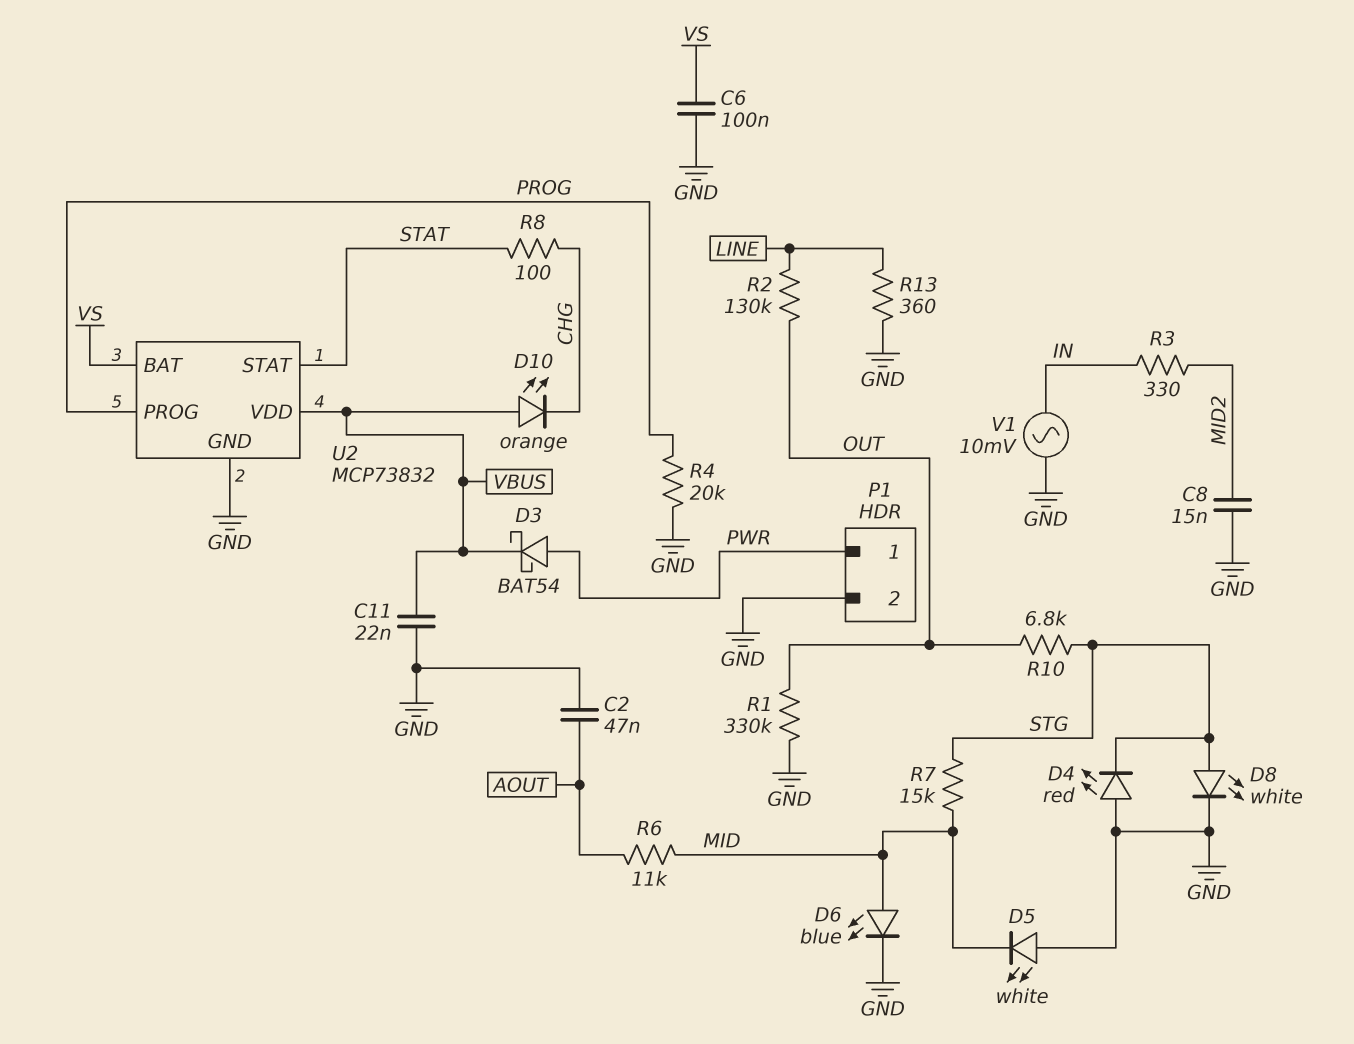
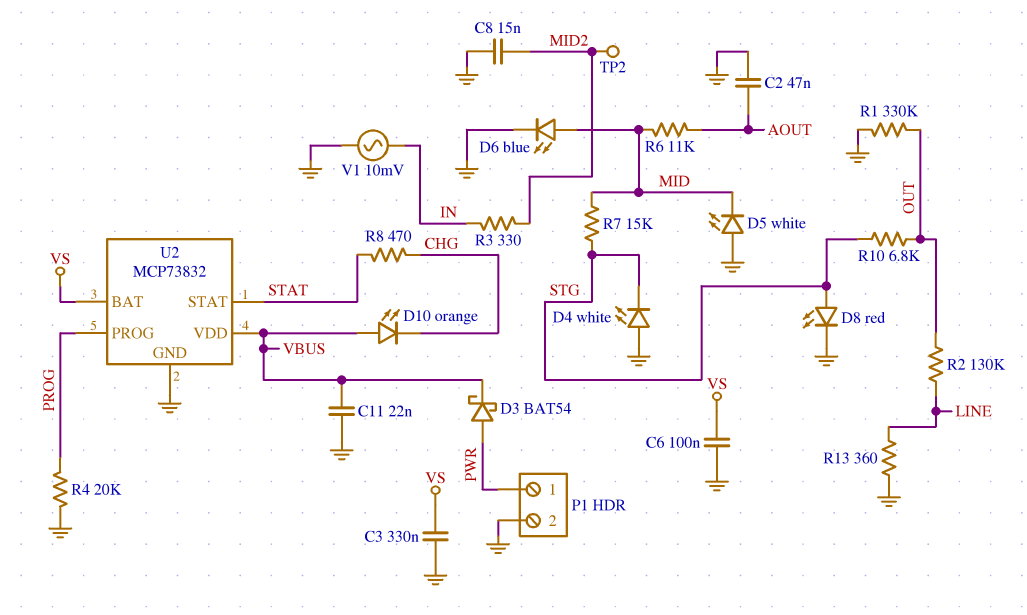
C3: none -> 330nF (GND, VS)
D4: LED red (A GND, K STG) -> LED white (A GND, K STG)
D8: LED white (A STG, K GND) -> LED red (A STG, K GND)
R8: 100 (CHG, STAT) -> 470 (CHG, STAT)
TP2: none -> test point (MID2)

